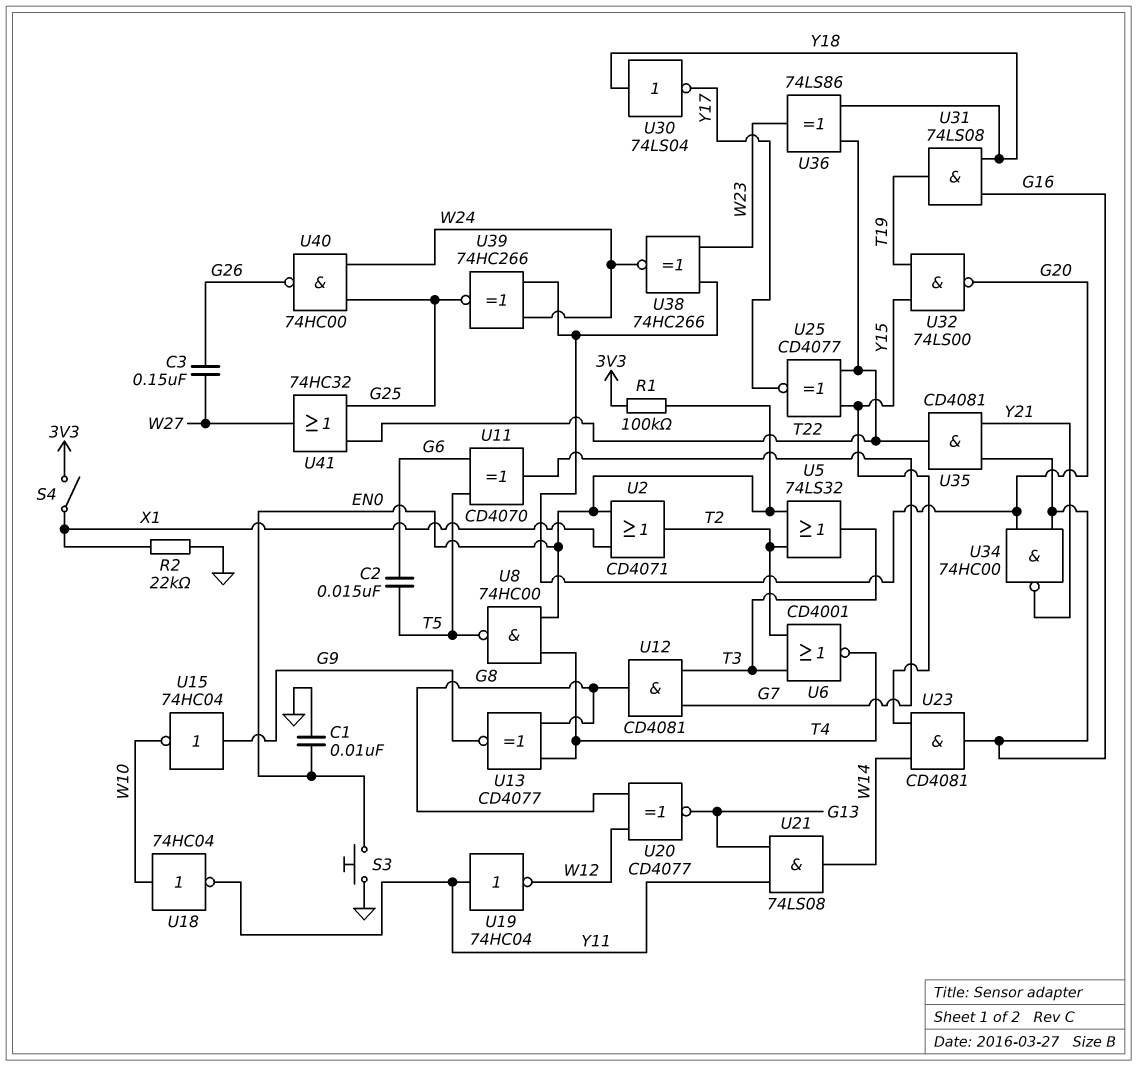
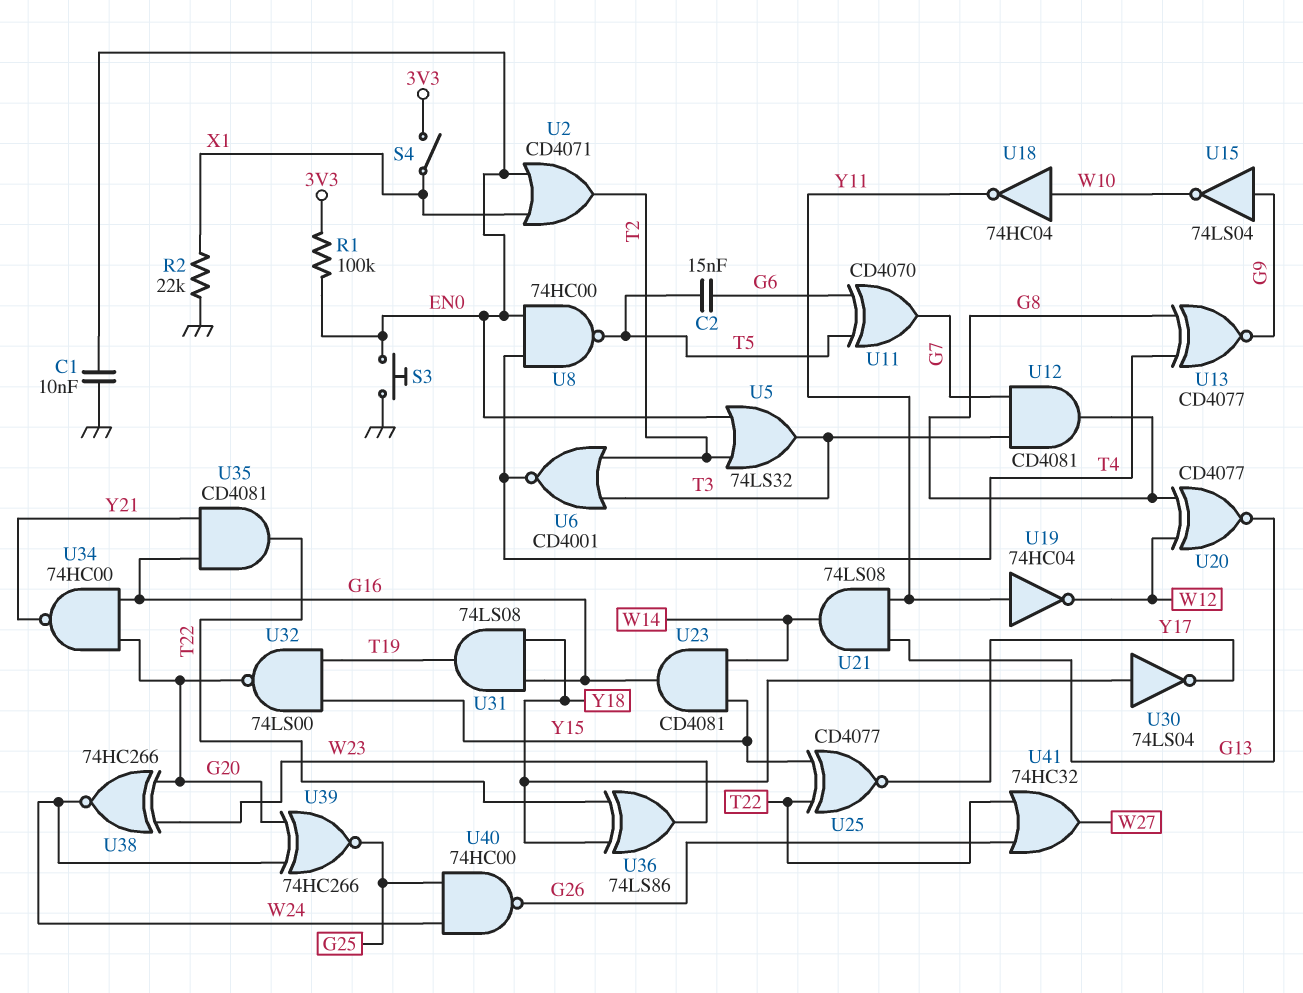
C3: 150nF (G26, W27) -> none
U15: NOT 74HC04 (in G9, out W10) -> NOT 74LS04 (in G9, out W10)
U41: OR 74HC32 (in G25, in T22, out W27) -> OR 74HC32 (in G26, in T22, out W27)

